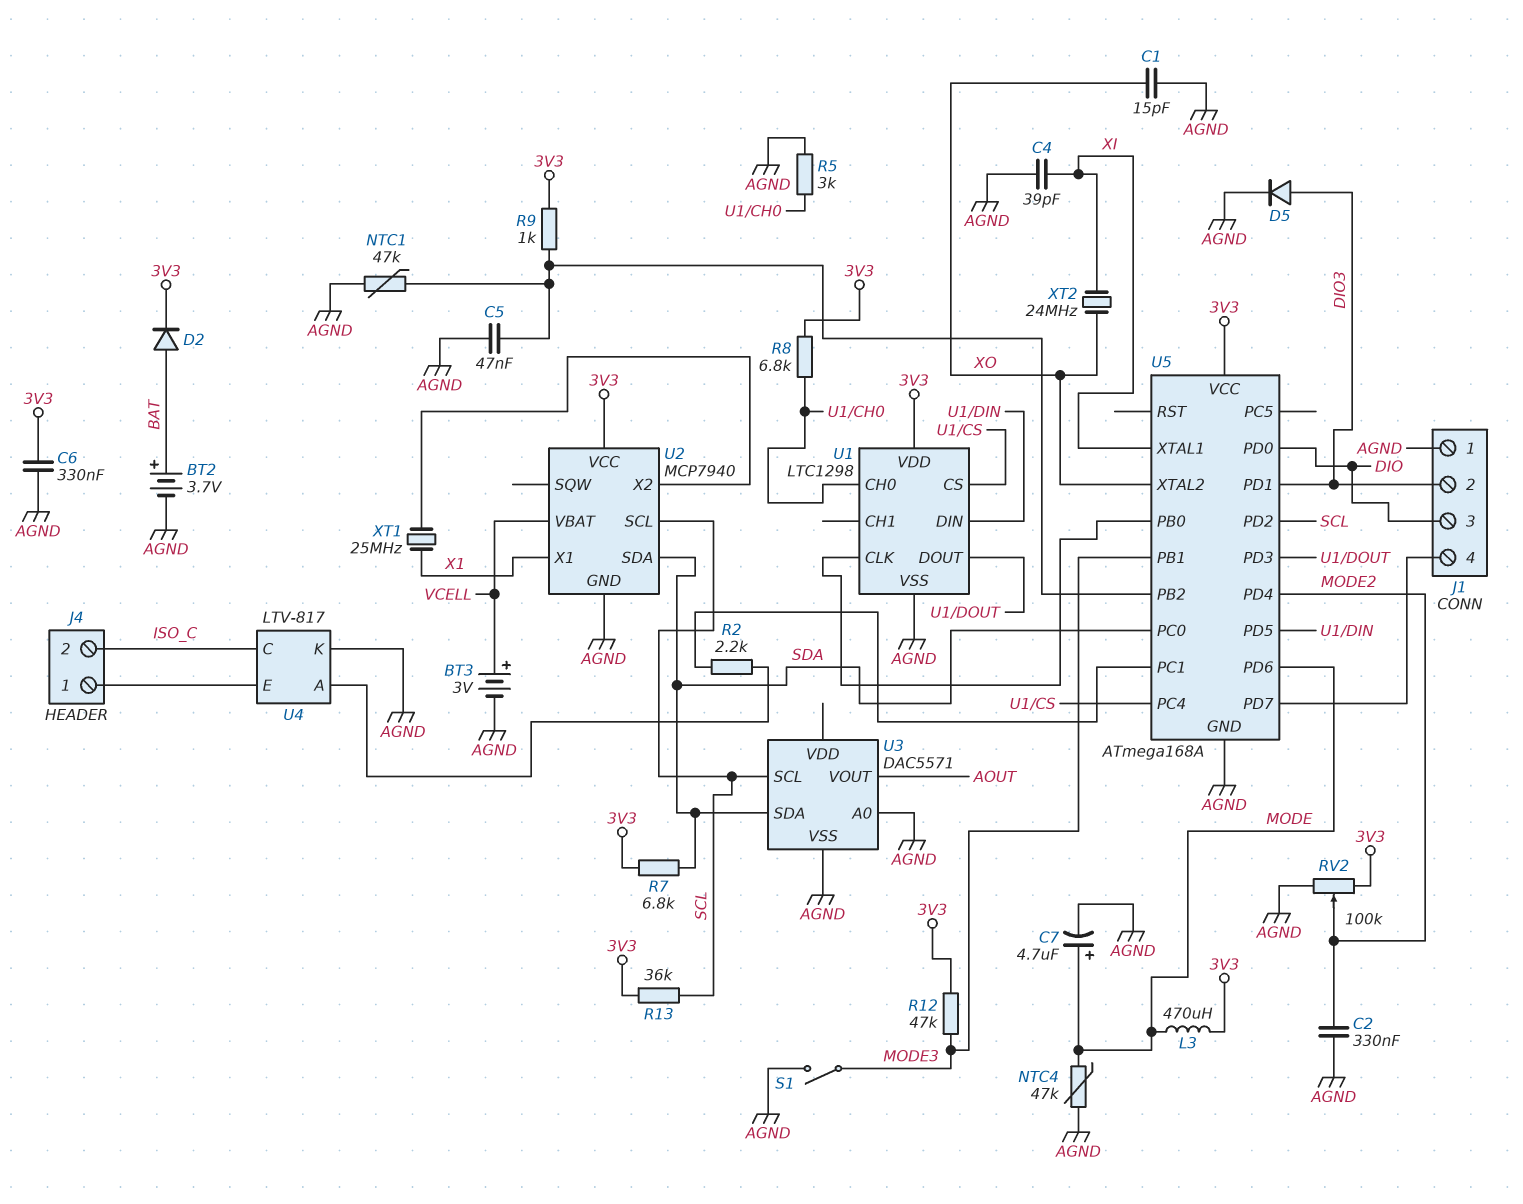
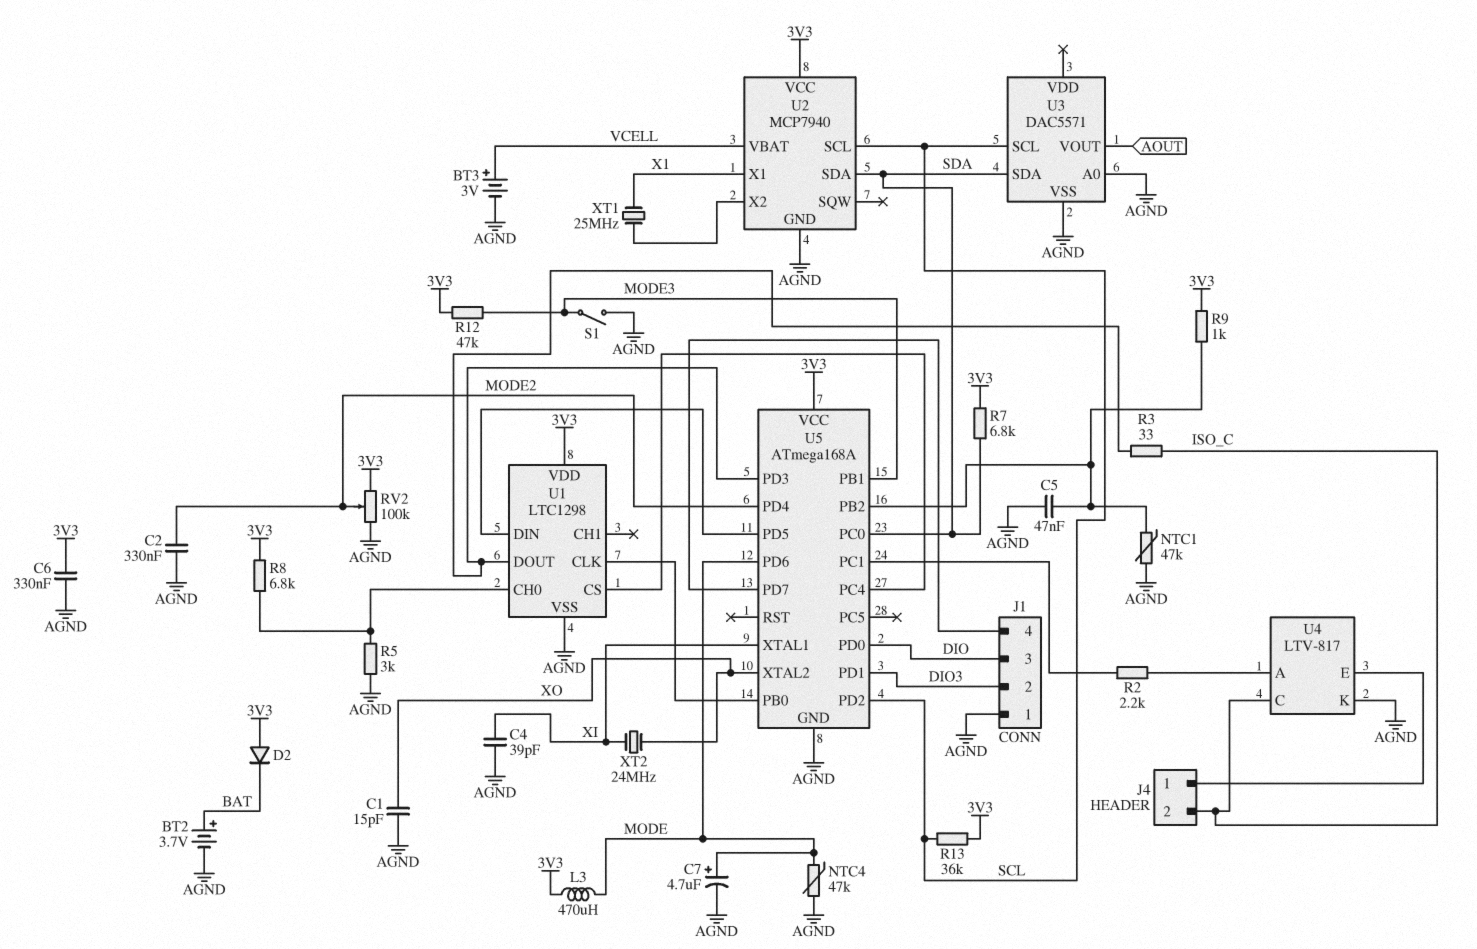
D2: diode (A BAT, K 3V3) -> diode (A 3V3, K BAT)
D5: diode (A DIO3, K AGND) -> none
R3: none -> 33 (ISO_C, U1/DOUT)

